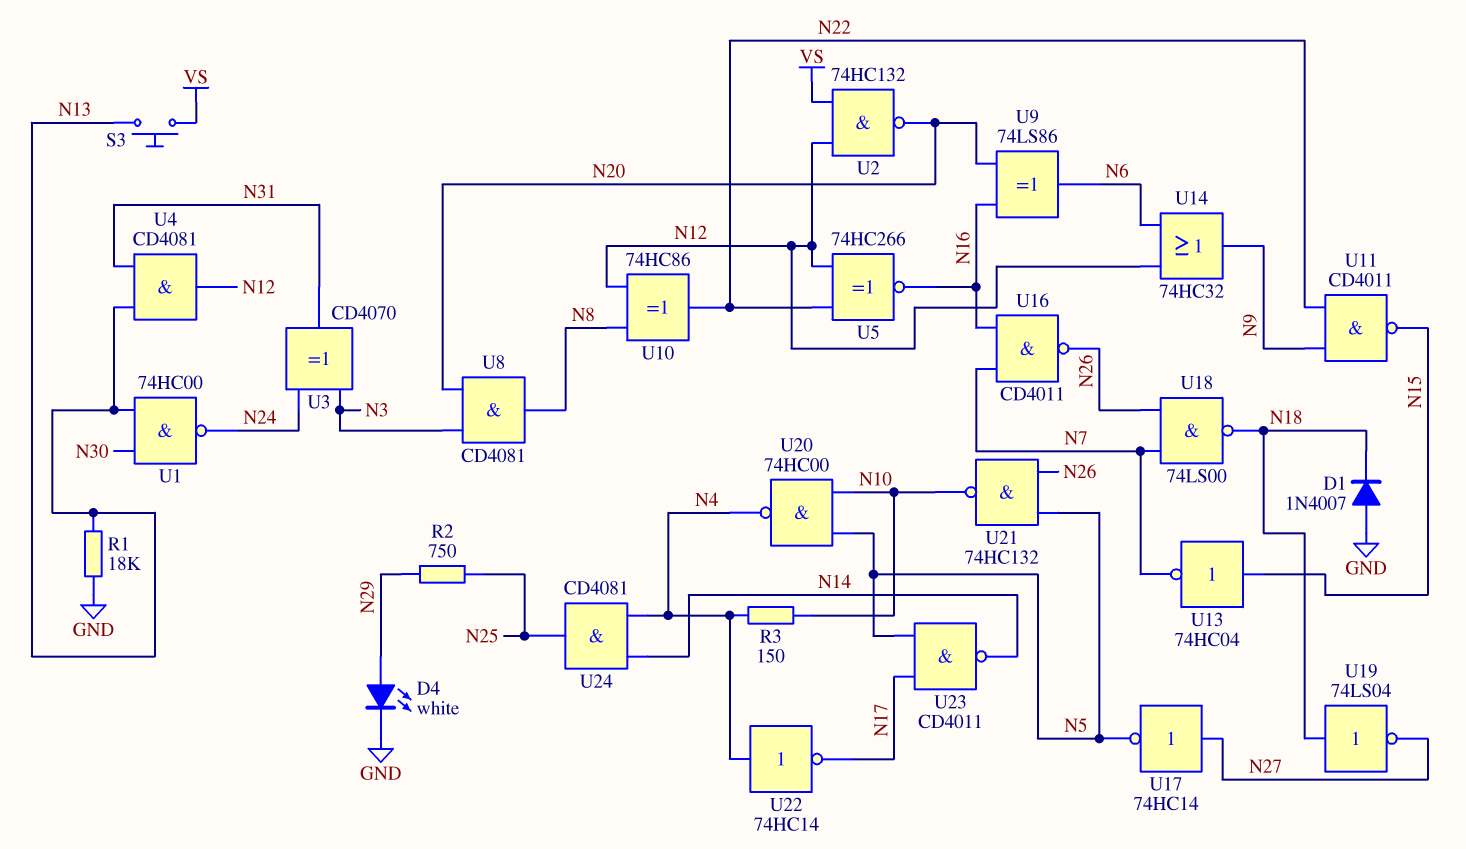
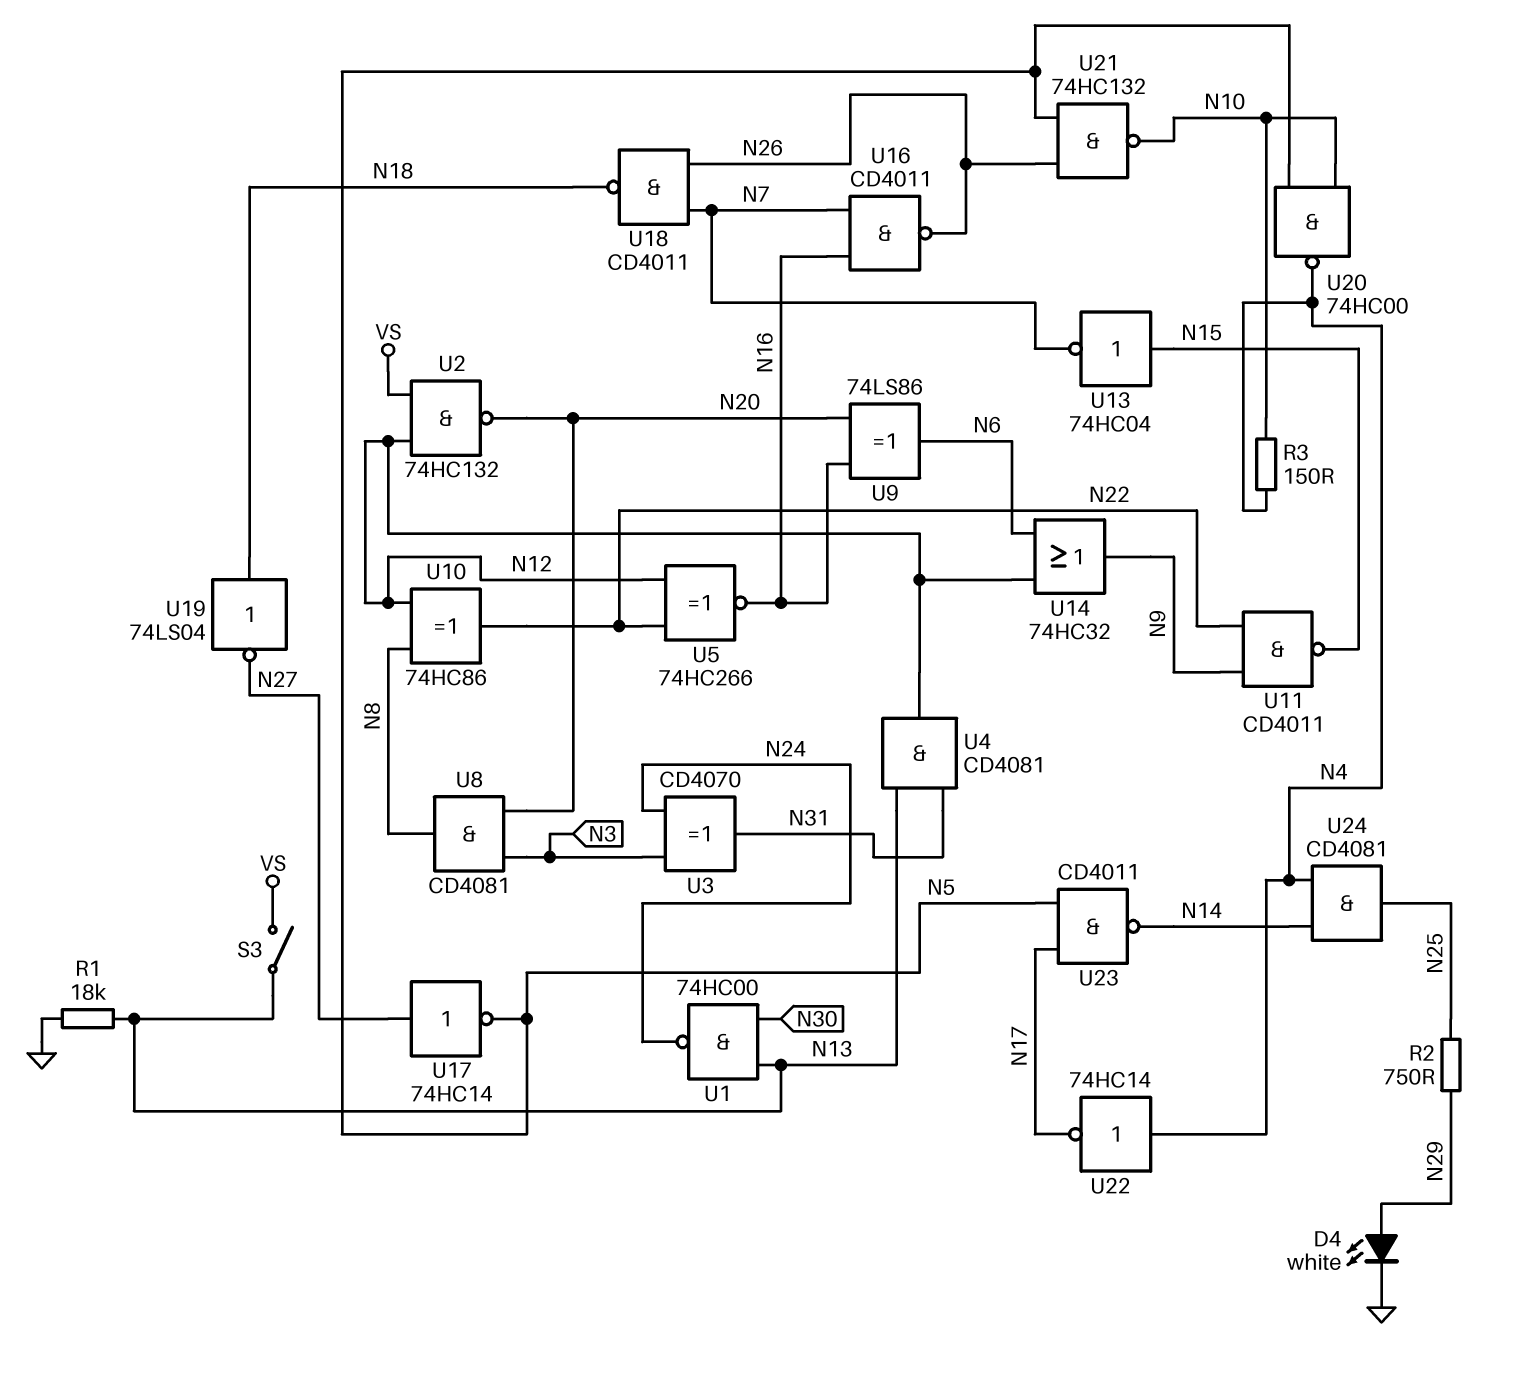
D1: diode 1N4007 (A GND, K N18) -> none
S3: button (N13, VS) -> switch (N13, VS)
U18: NAND 74LS00 (in N7, in N26, out N18) -> NAND CD4011 (in N7, in N26, out N18)

